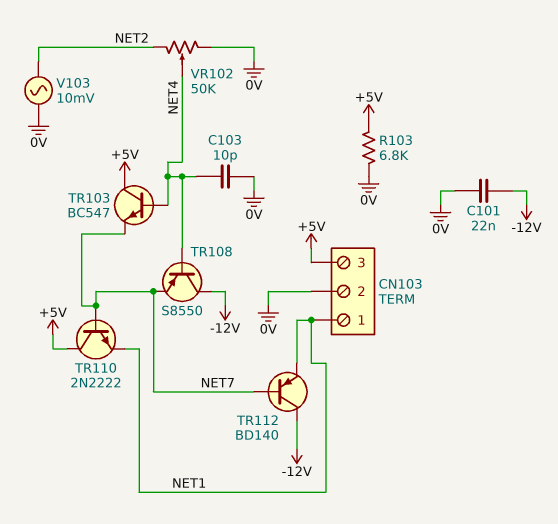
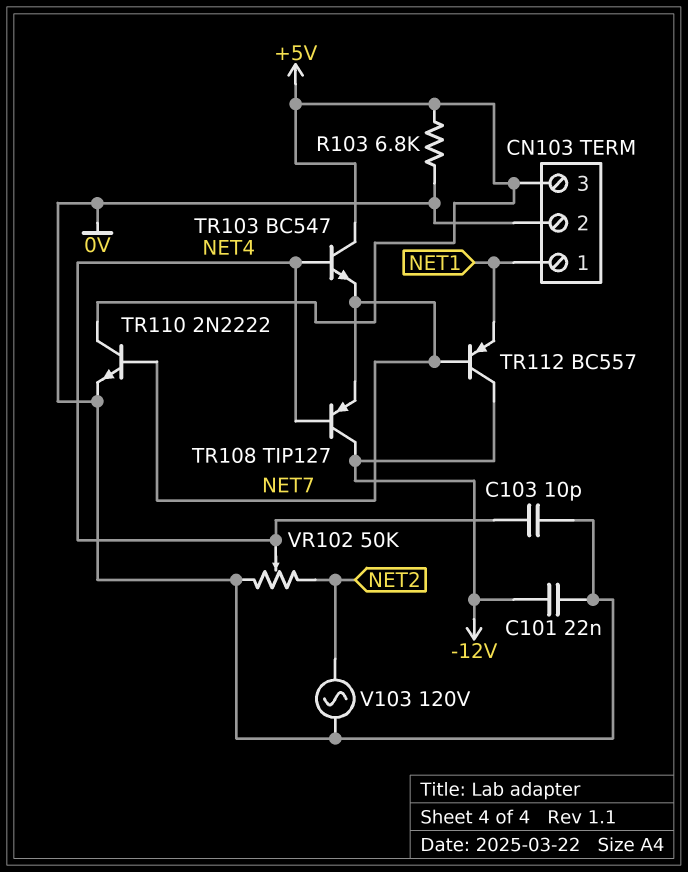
TR108: PNP S8550 (B NET4, C -12V, E NET7) -> PNP TIP127 (B NET4, C -12V, E NET7)
TR110: NPN 2N2222 (B NET7, C +5V, E NET1) -> NPN 2N2222 (B NET7, C +5V, E 0V)
TR112: PNP BD140 (B NET7, C -12V, E NET1) -> PNP BC557 (B NET7, C -12V, E NET1)
V103: AC 10mV (0V, NET2) -> AC 120V (0V, NET2)

